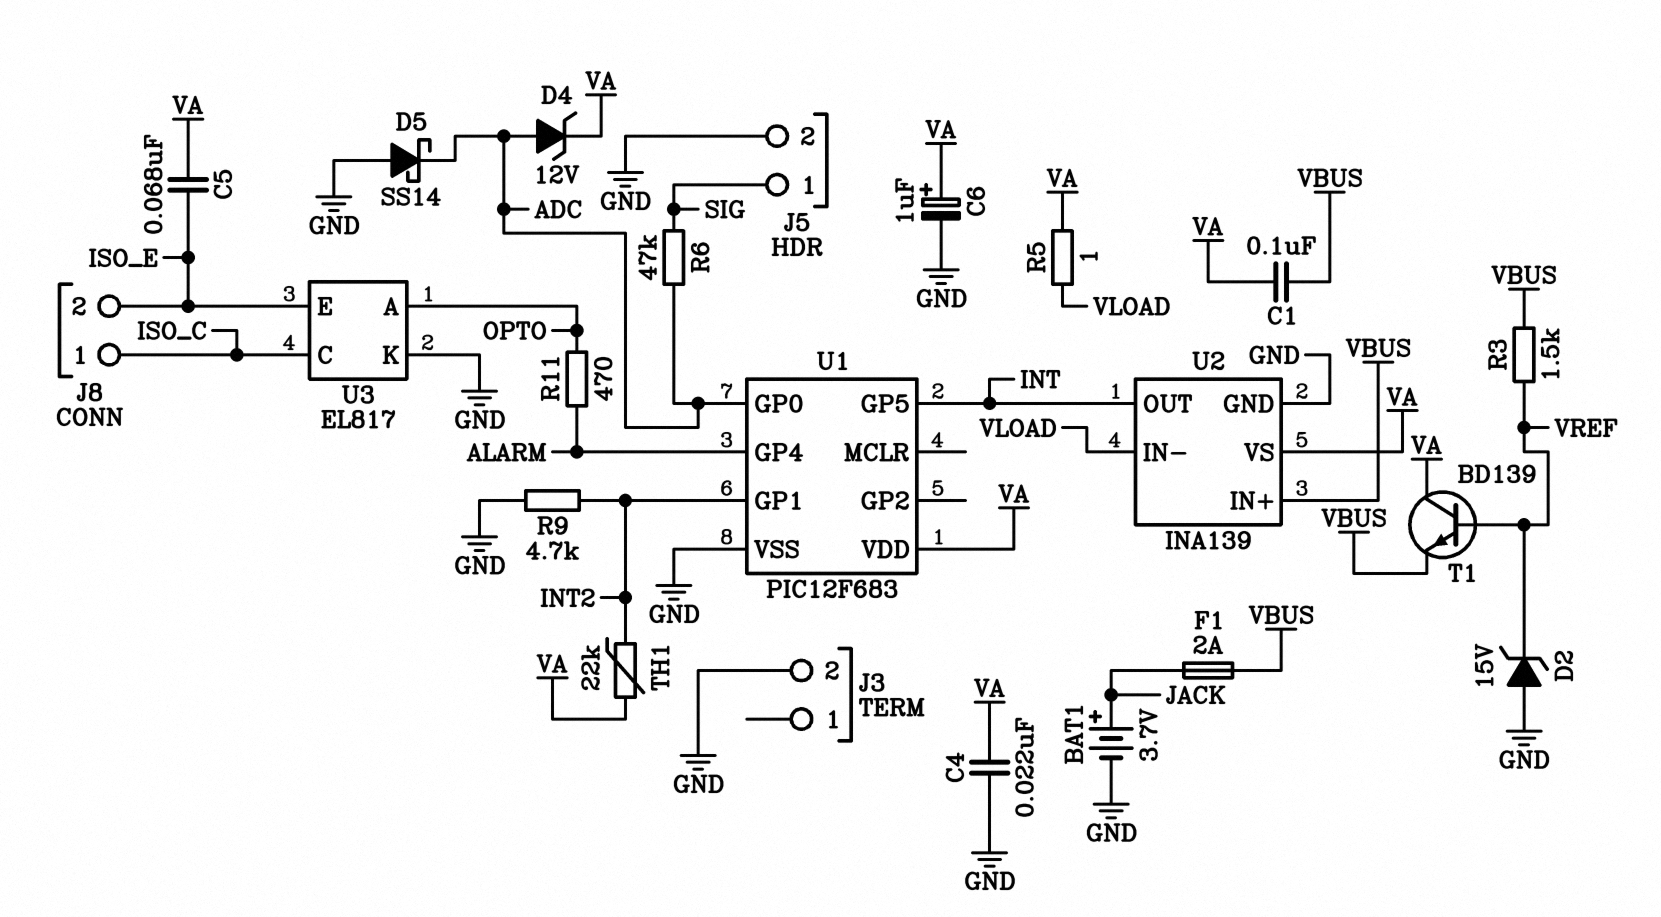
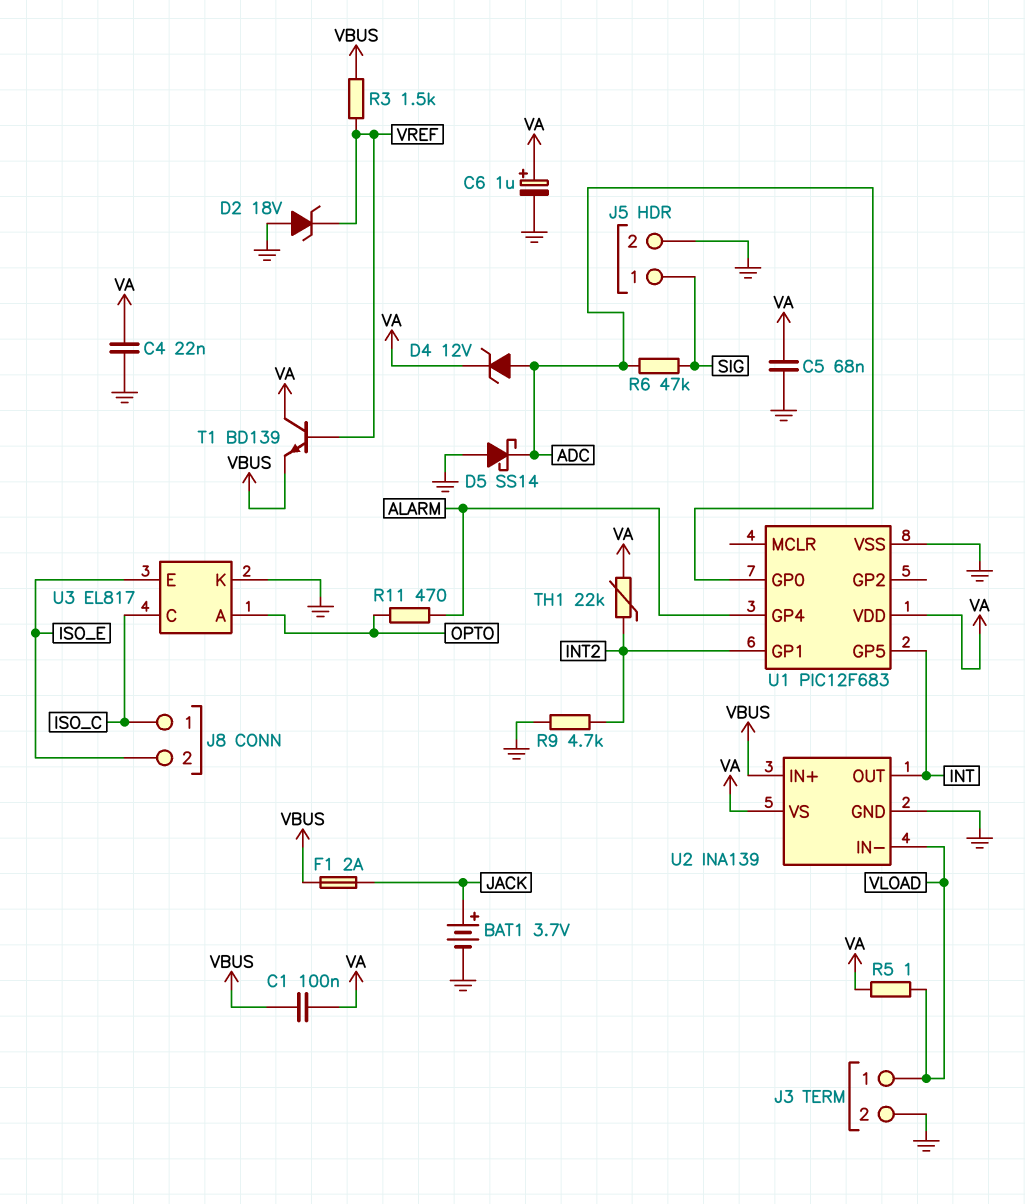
C5: 68nF (ISO_E, VA) -> 68nF (GND, VA)
D2: zener 15V (A GND, K VREF) -> zener 18V (A GND, K VREF)
J3 pin 1: none -> VLOAD

